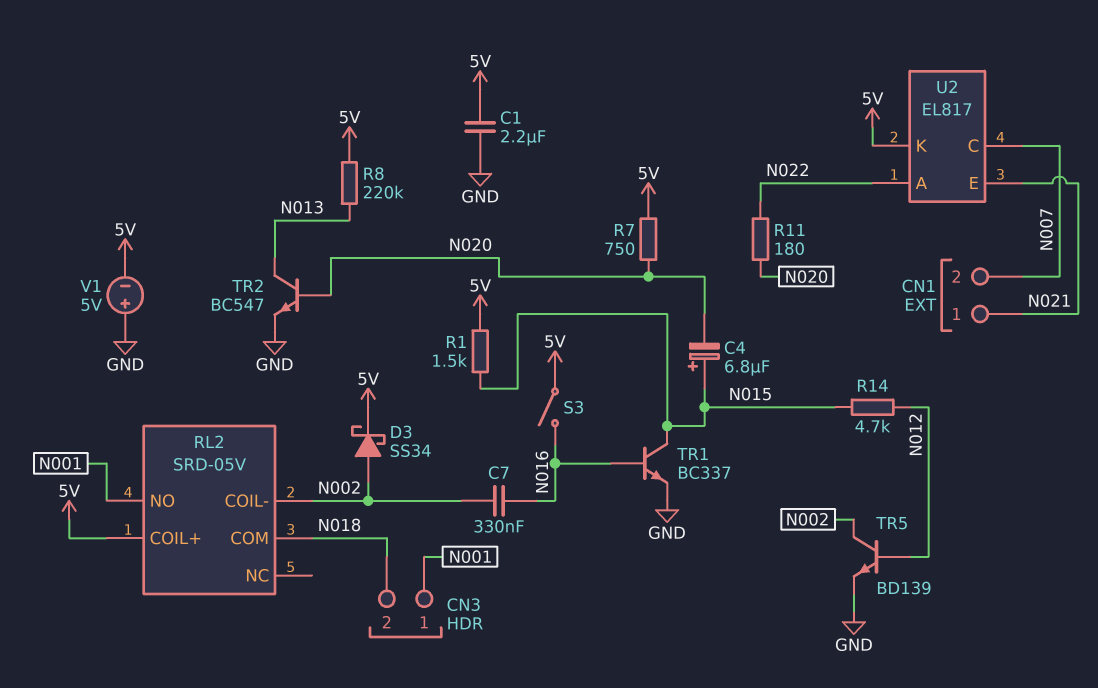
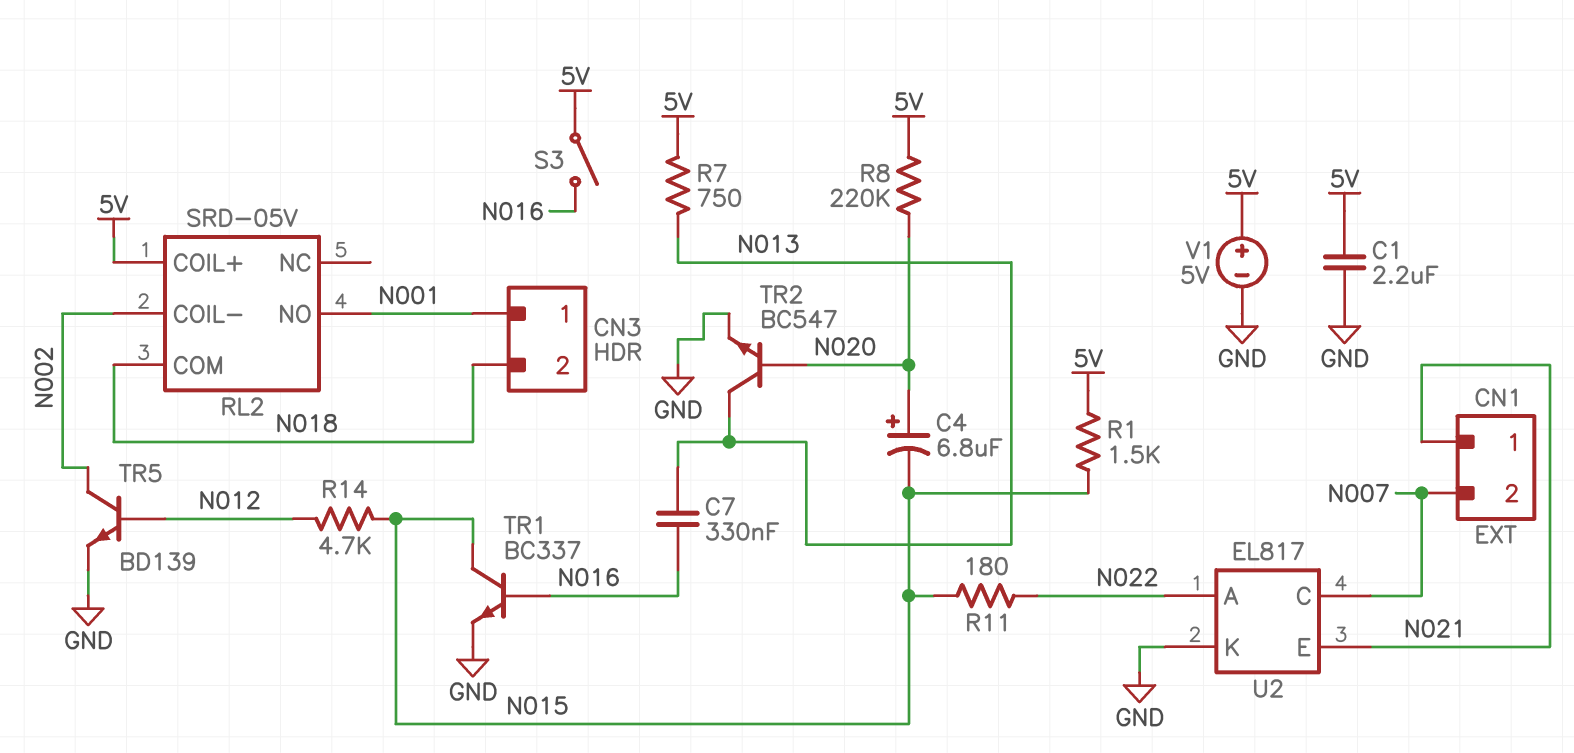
C4: 6.8uF (plus N015, minus N020) -> 6.8uF (plus N020, minus N015)
C7: 330nF (N002, N016) -> 330nF (N013, N016)
D3: schottky SS34 (A N002, K 5V) -> none
R7: 750 (5V, N020) -> 750 (5V, N013)
R8: 220k (5V, N013) -> 220k (5V, N020)
R11: 180 (N020, N022) -> 180 (N015, N022)
U2 pin K: 5V -> GND
V1: 5V (plus GND, minus 5V) -> 5V (plus 5V, minus GND)

